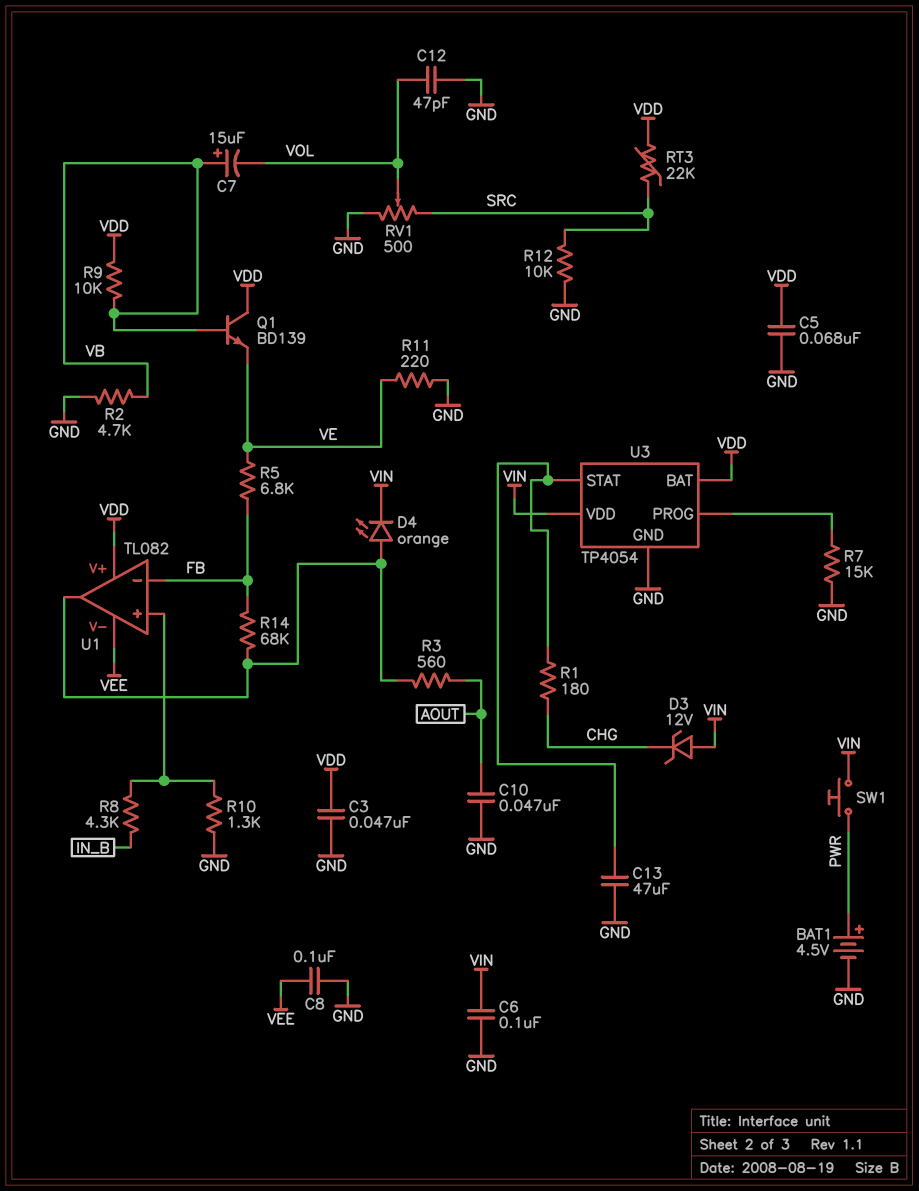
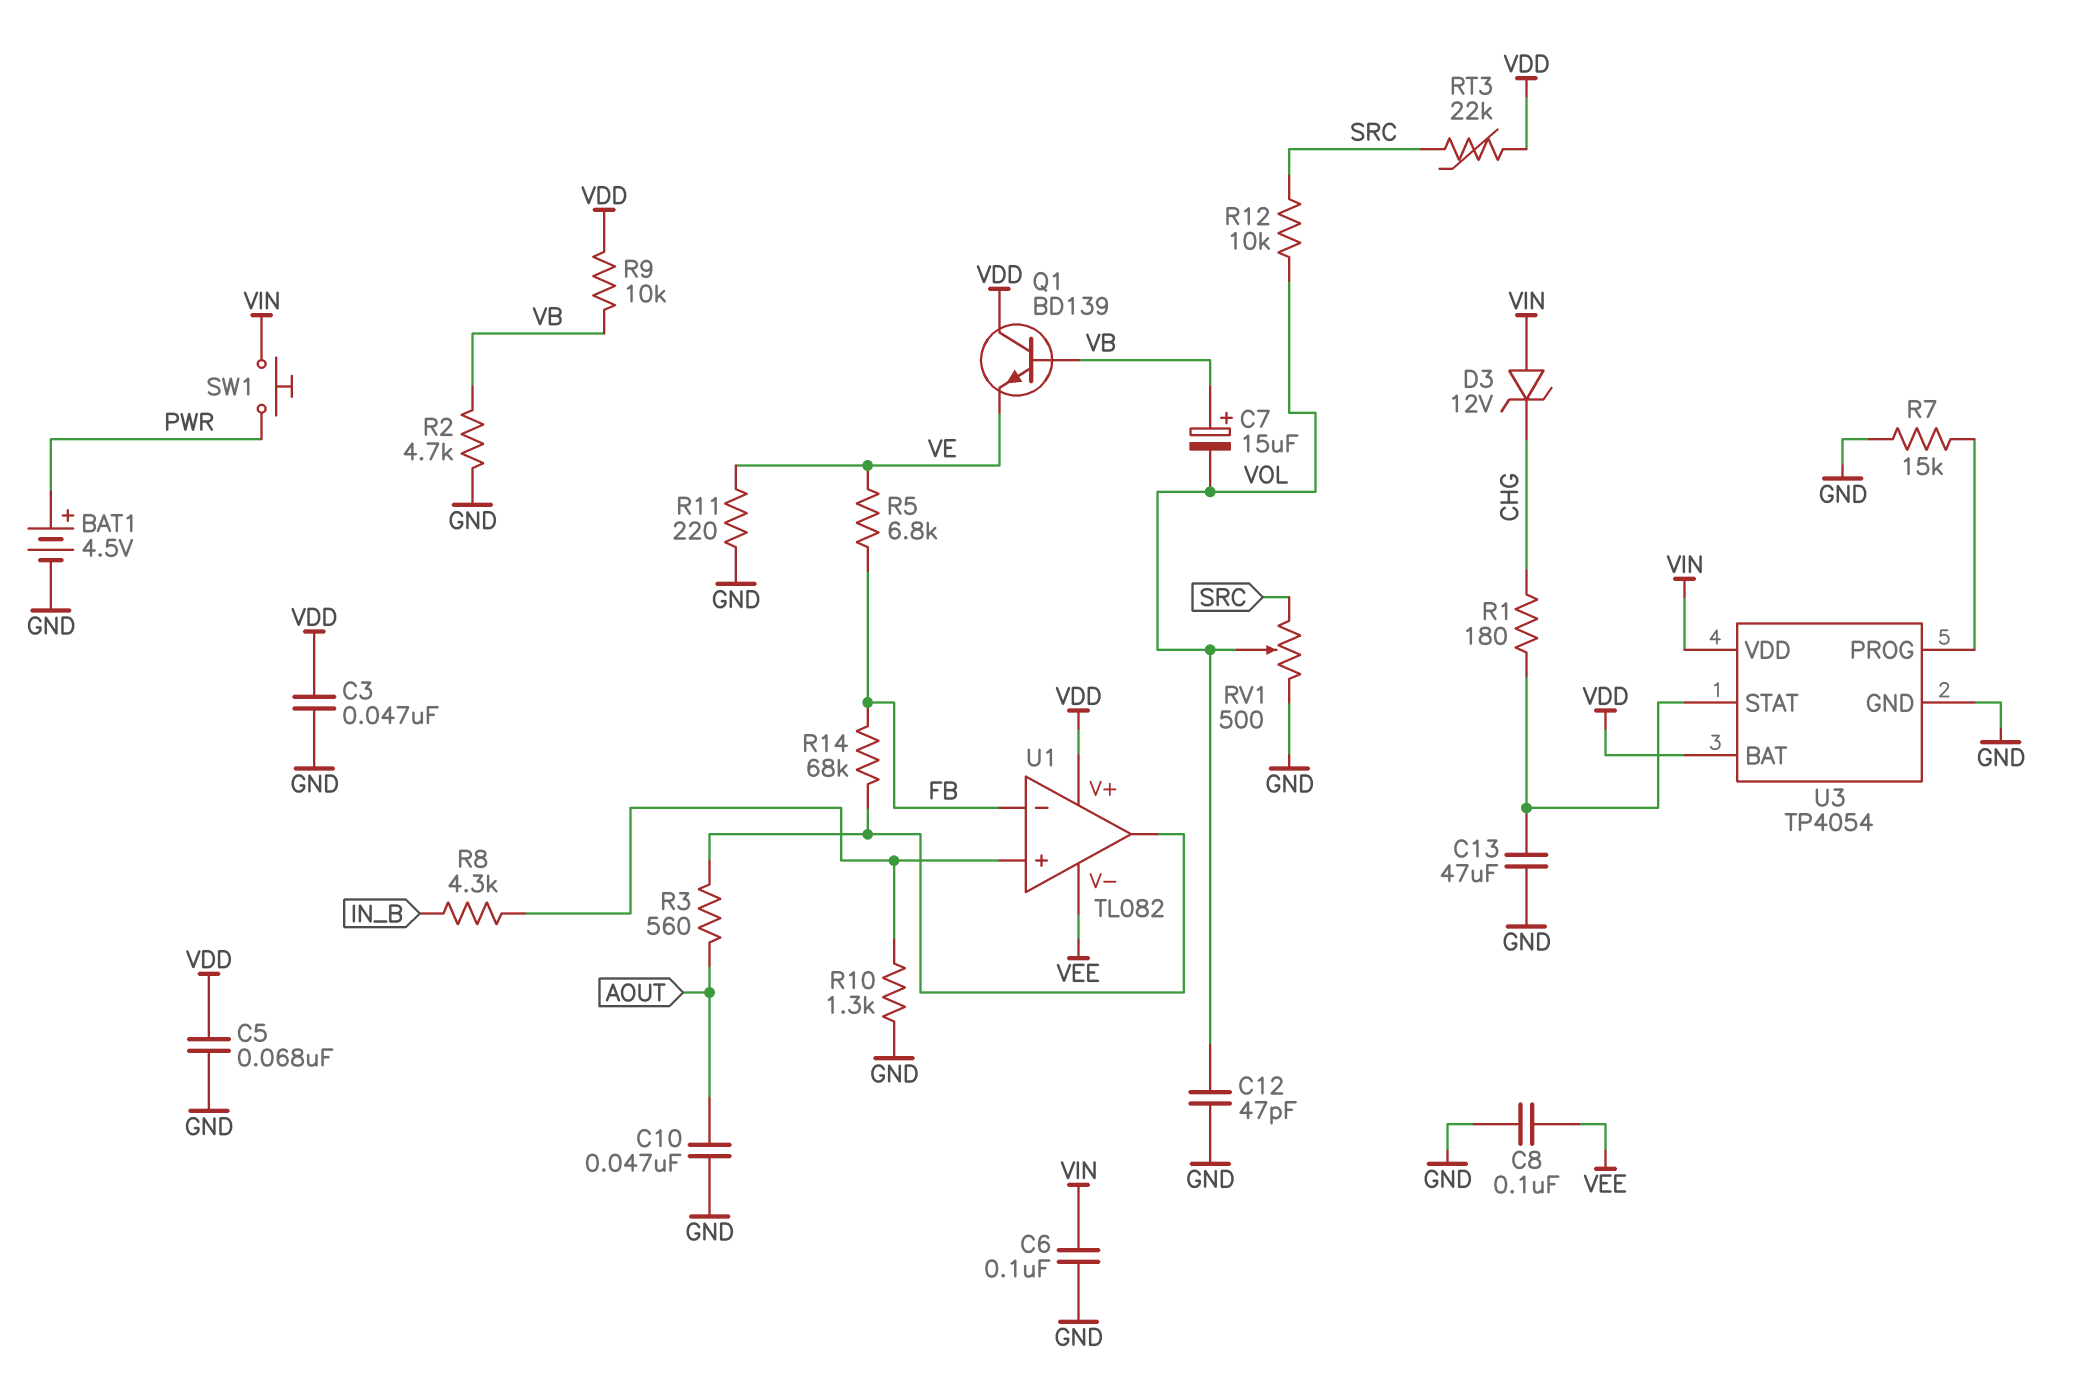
D4: LED orange (A U1/out, K VIN) -> none
R12: 10k (GND, SRC) -> 10k (SRC, VOL)

